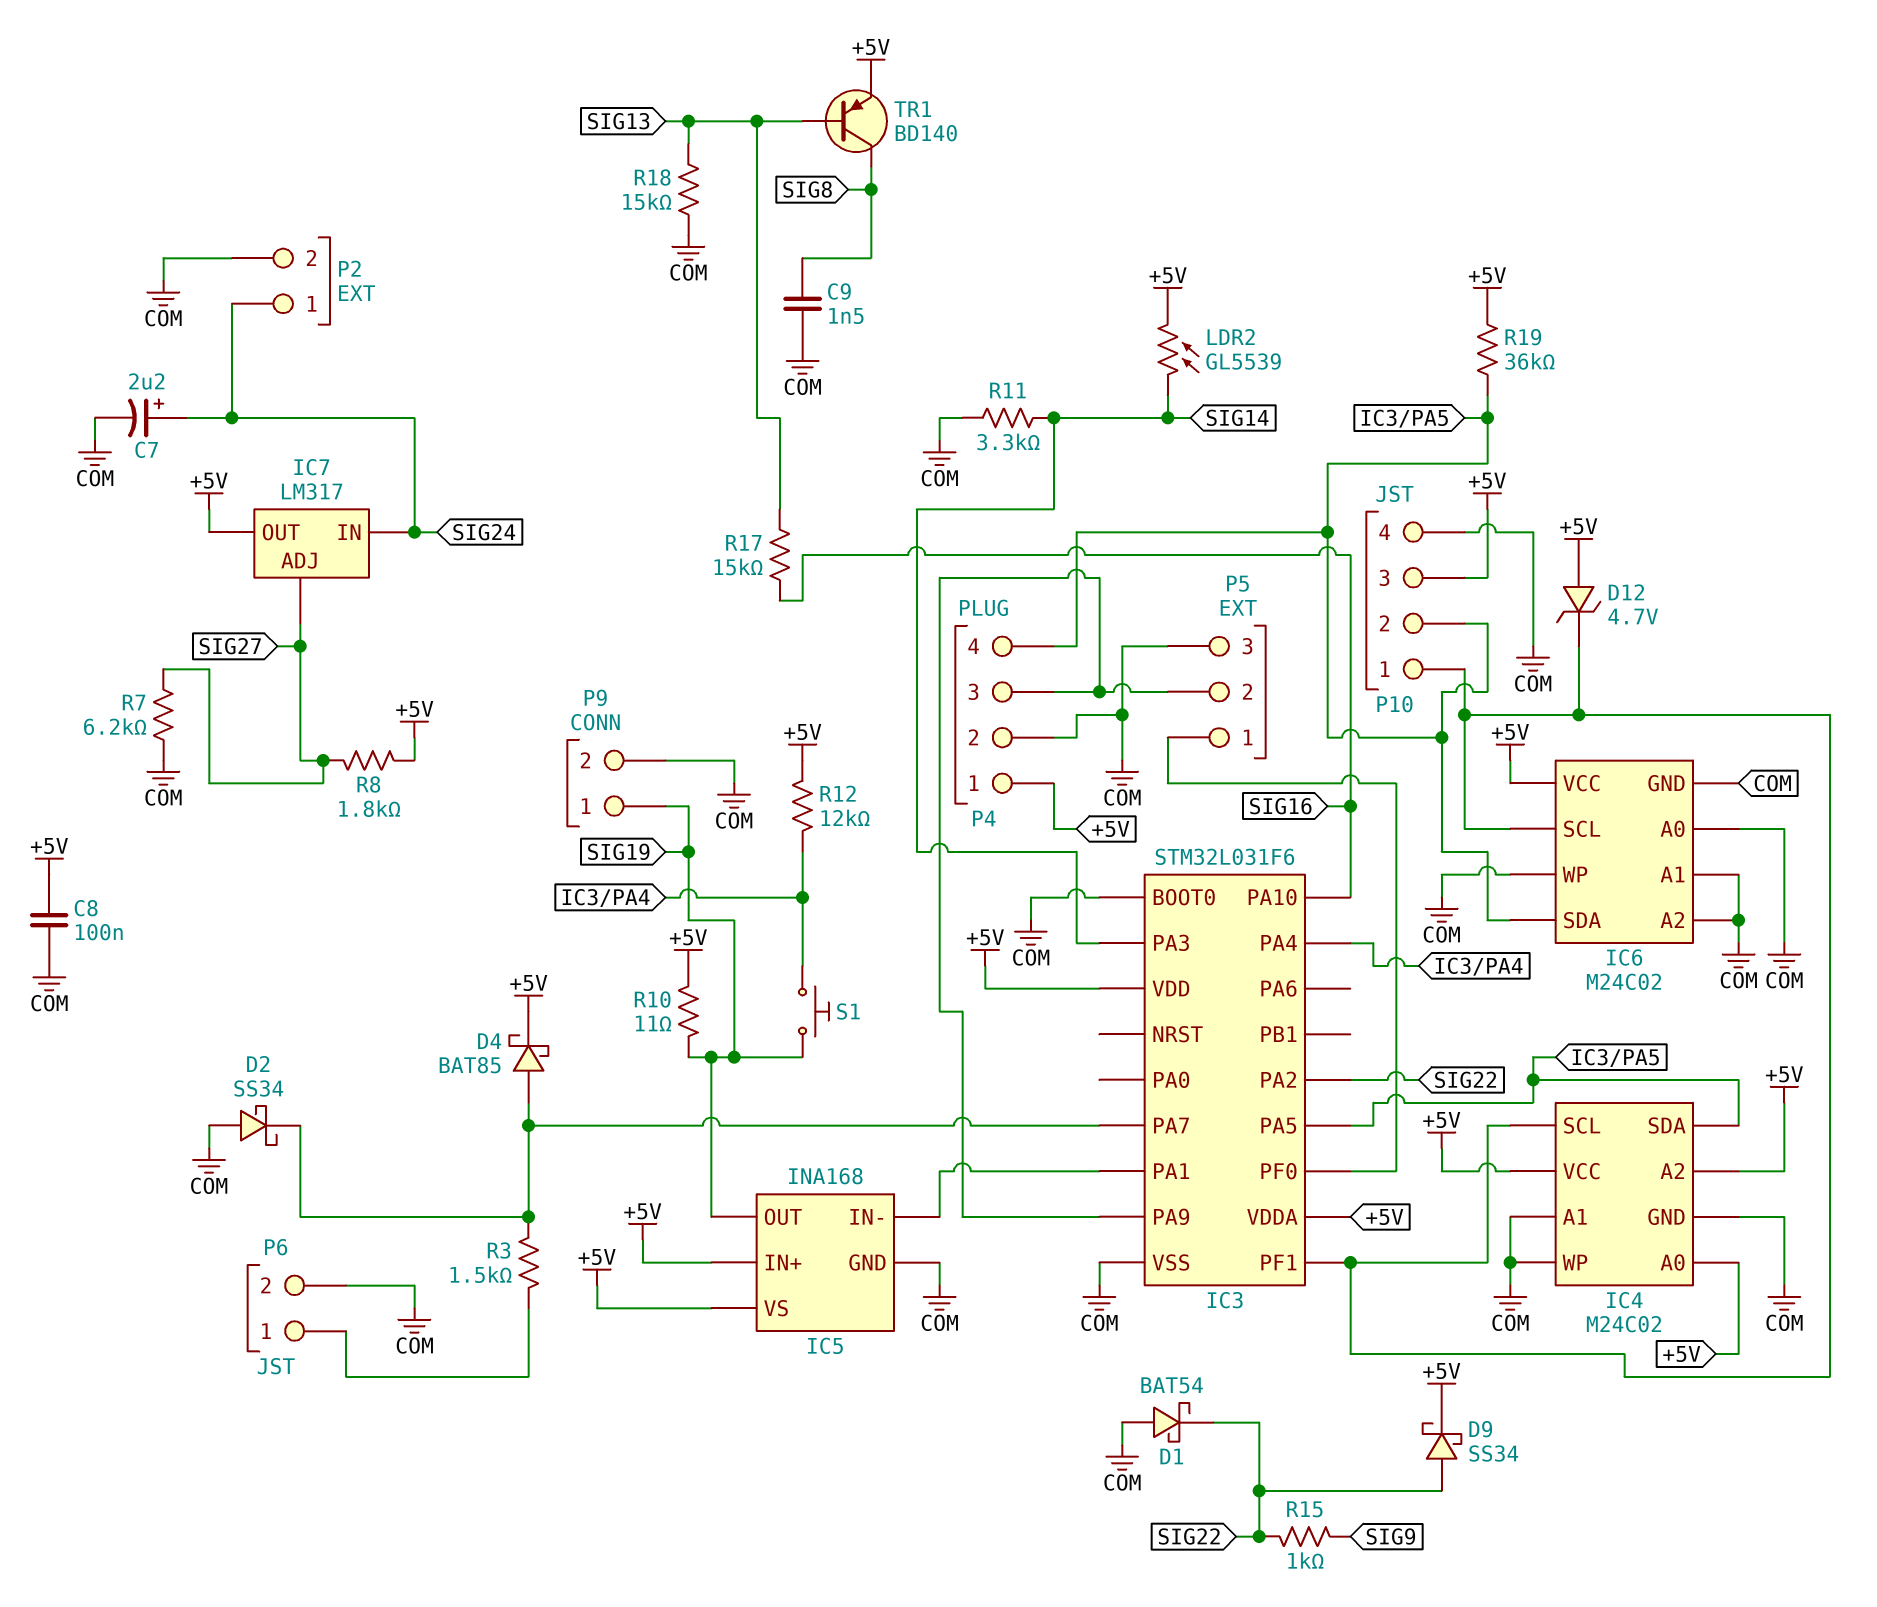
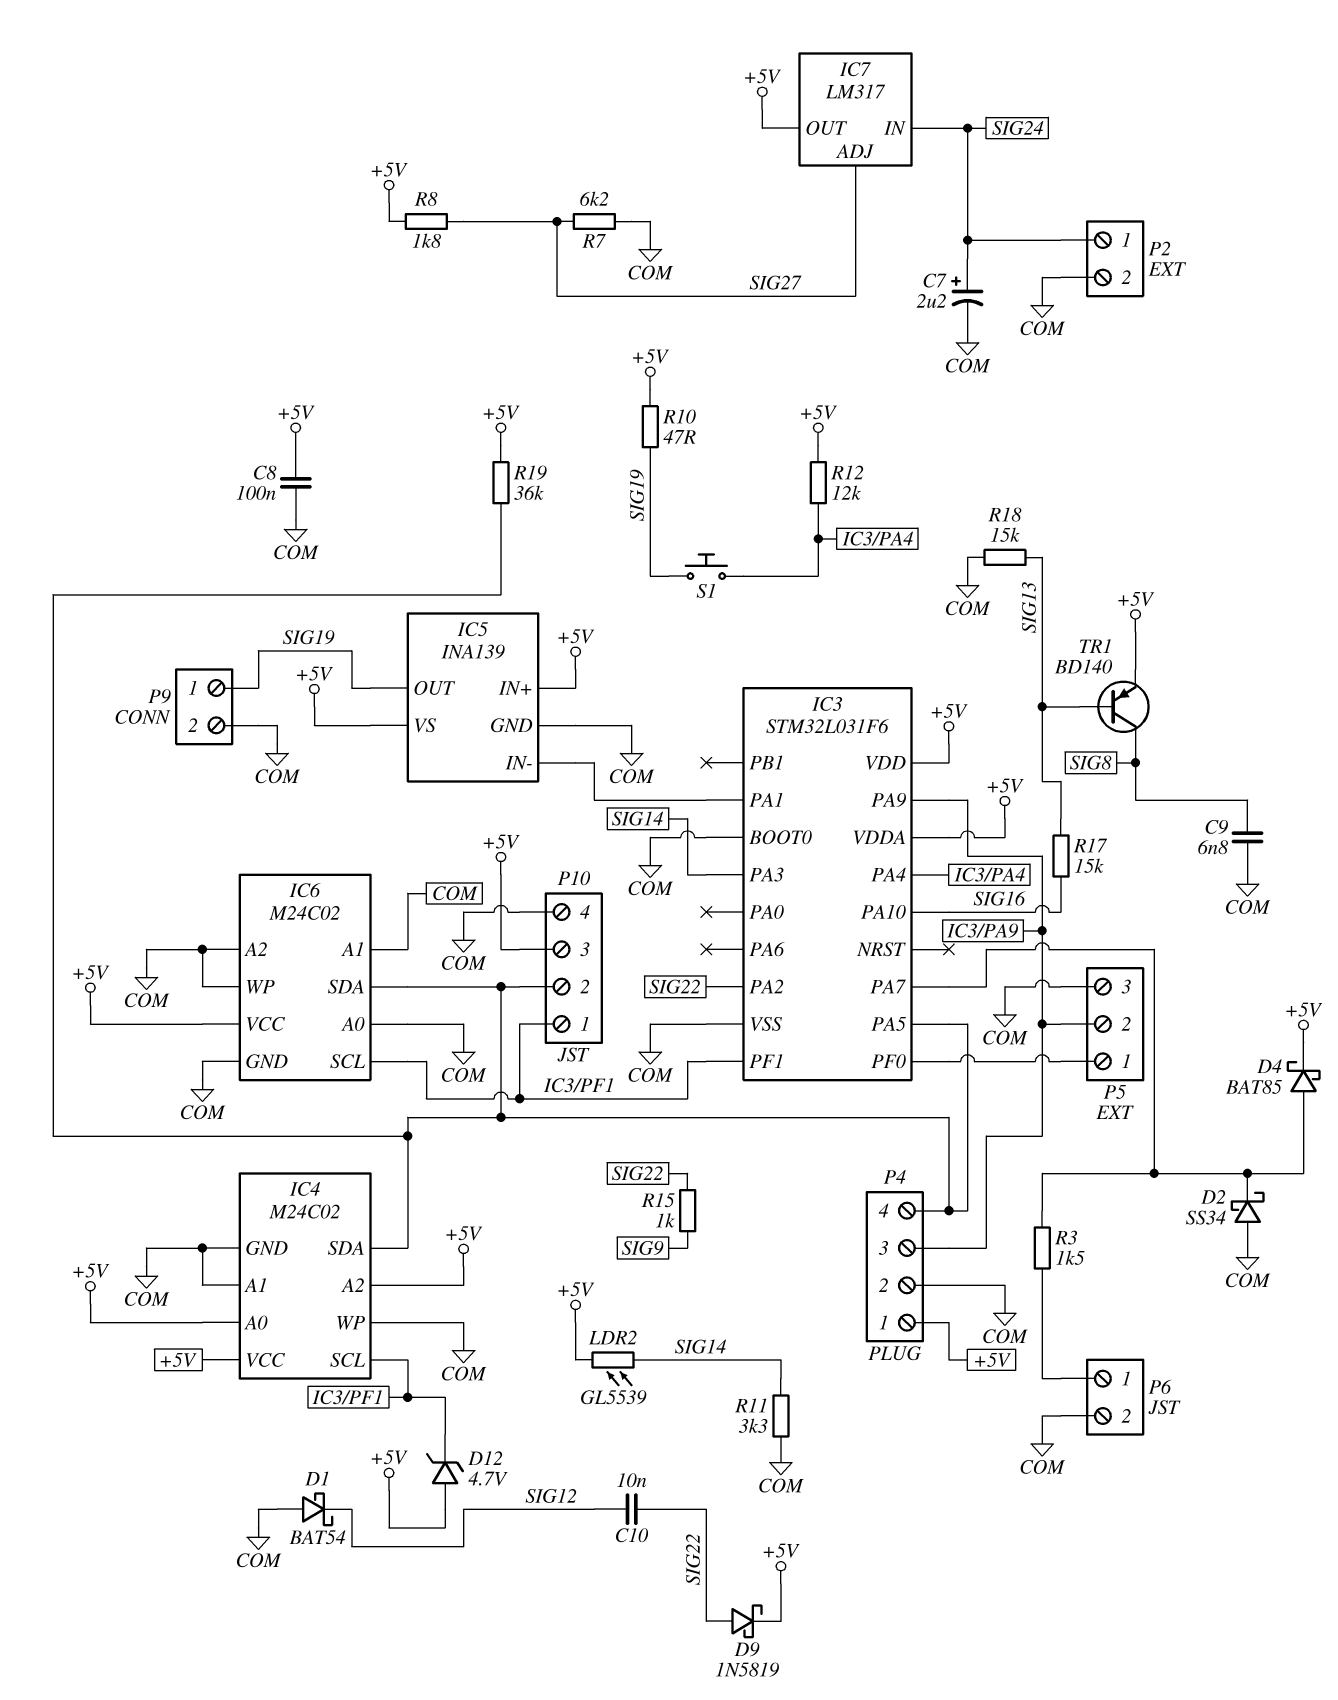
C9: 1.5nF (COM, SIG8) -> 6.8nF (COM, SIG8)
C10: none -> 10nF (SIG12, SIG22)
D1: schottky BAT54 (A COM, K SIG22) -> schottky BAT54 (A COM, K SIG12)
D9: schottky SS34 (A SIG22, K +5V) -> schottky 1N5819 (A SIG22, K +5V)
IC5: INA168 -> INA139
R10: 11 (+5V, SIG19) -> 47 (+5V, SIG19)

